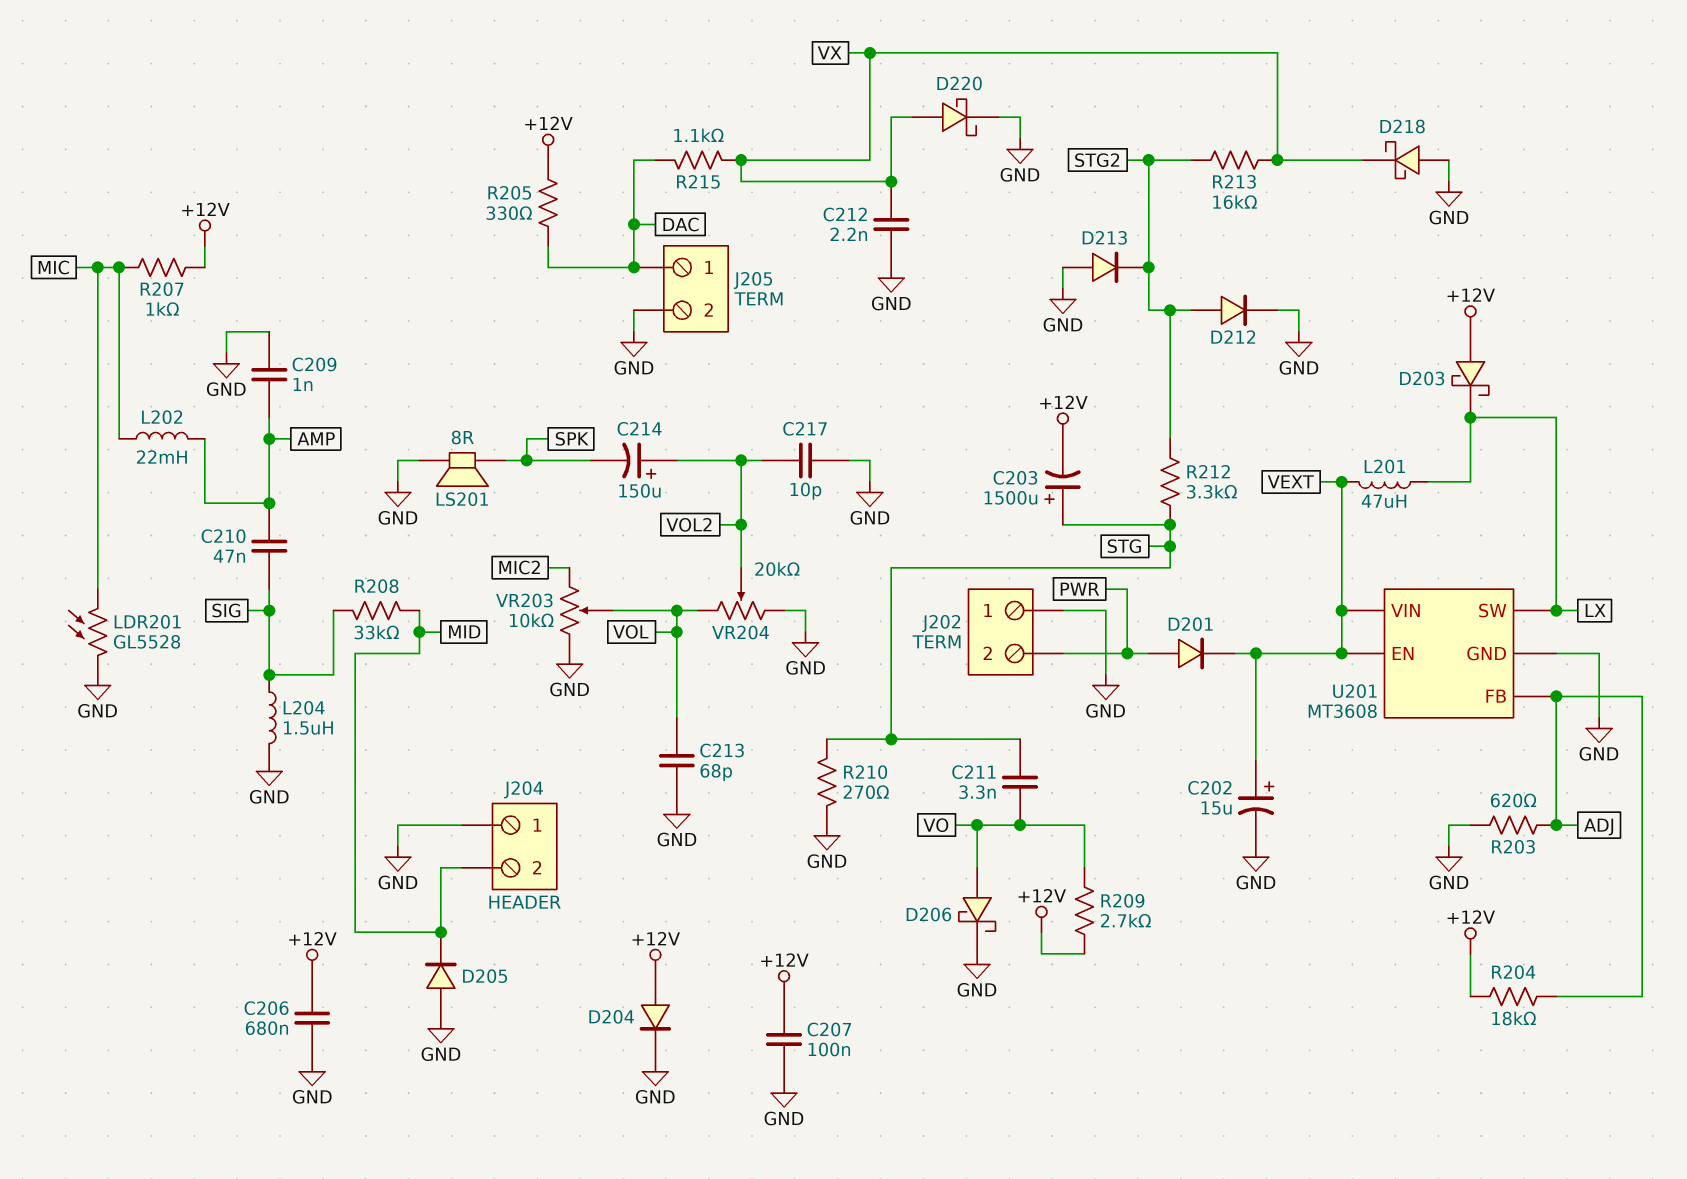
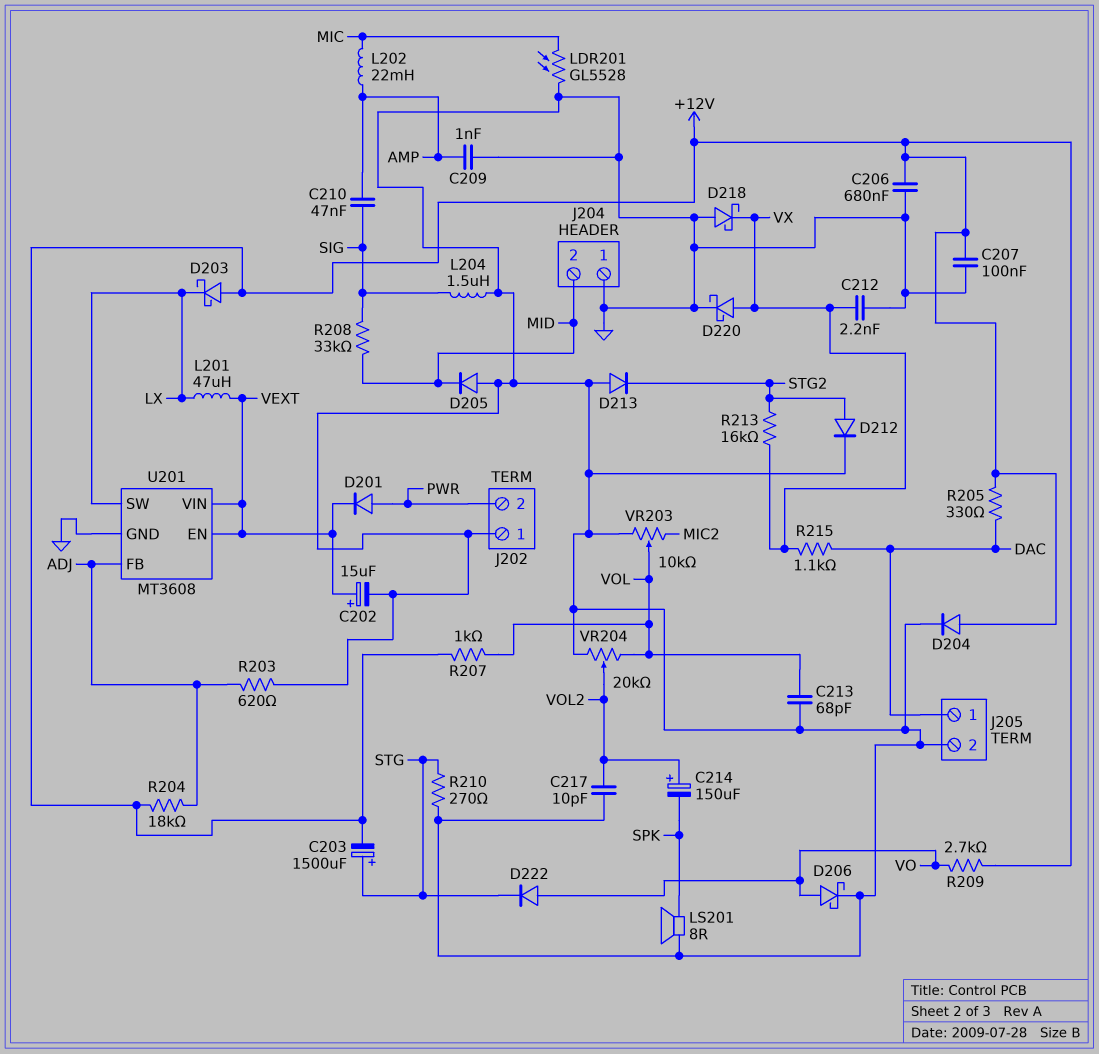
C211: 3.3nF (STG, VO) -> none
D222: none -> diode (A VO, K STG)
R207: 1k (+12V, MIC) -> 1k (+12V, VOL)
R212: 3.3k (STG, STG2) -> none

